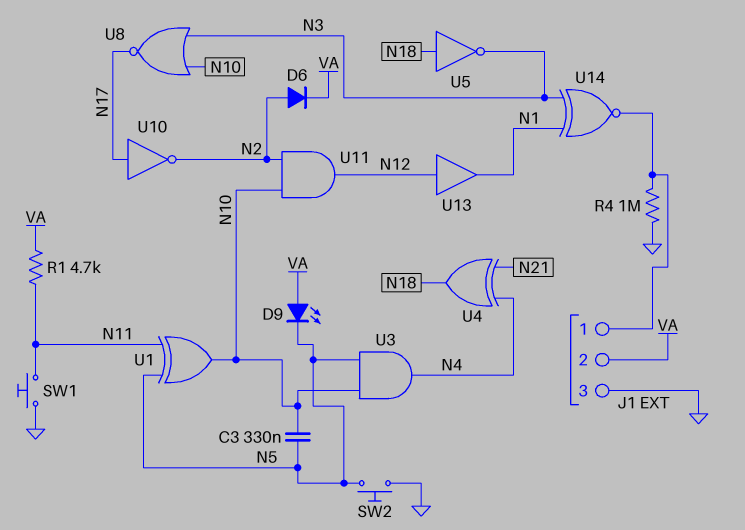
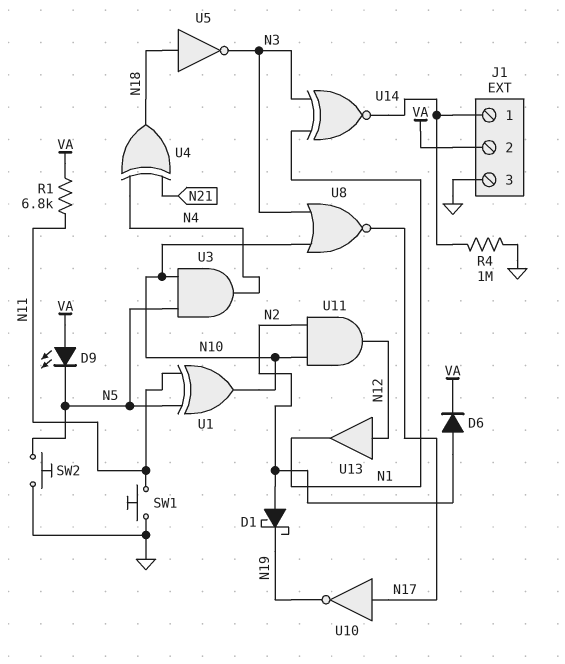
C3: 330nF (N5, N10) -> none
D1: none -> schottky (A N2, K N19)
R1: 4.7k (N11, VA) -> 6.8k (N11, VA)
U10: NOT (in N17, out N2) -> NOT (in N17, out N19)

